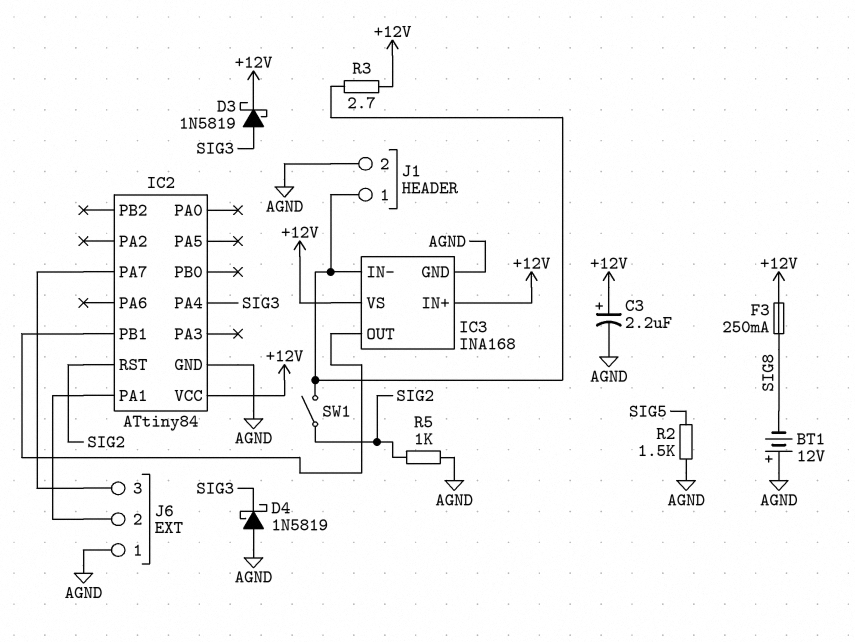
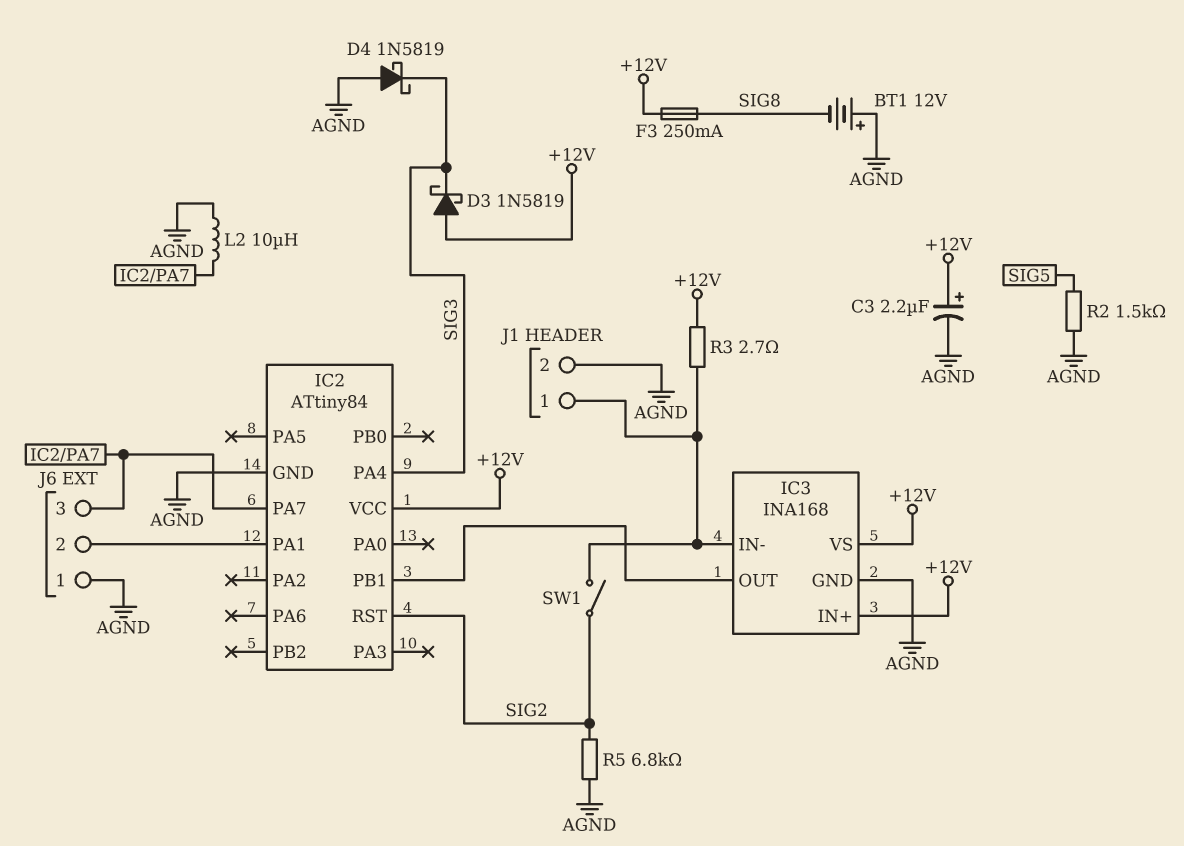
D3: schottky 1N5819 (A SIG3, K +12V) -> schottky 1N5819 (A +12V, K SIG3)
L2: none -> 10uH (AGND, IC2/PA7)
R5: 1k (AGND, SIG2) -> 6.8k (AGND, SIG2)

